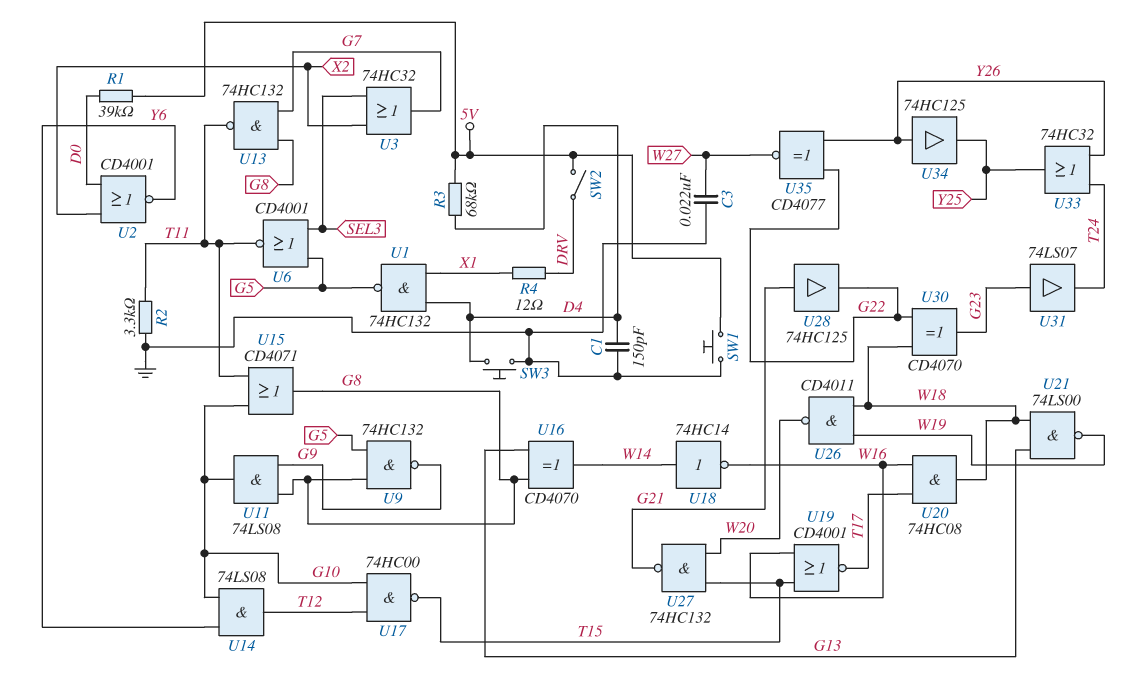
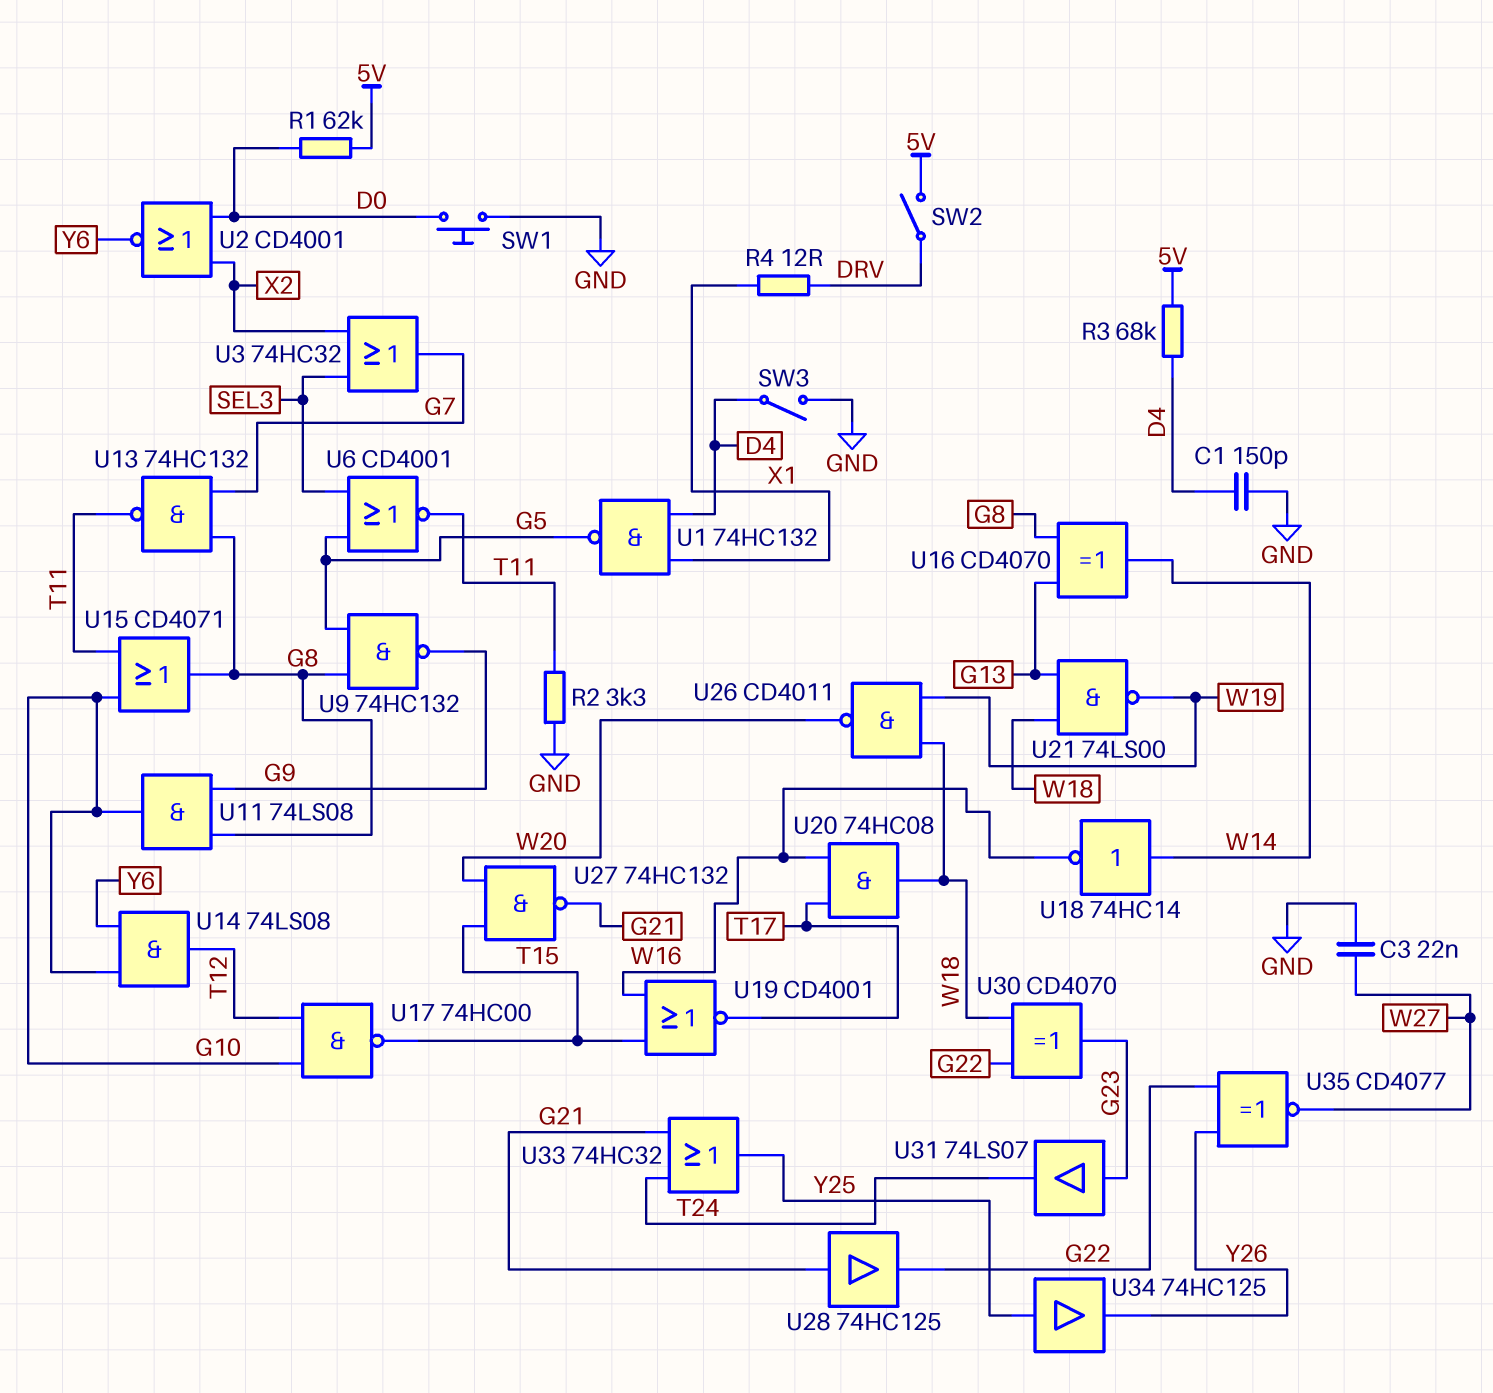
R1: 39k (5V, D0) -> 62k (5V, D0)
SW1: button (5V, GND) -> button (D0, GND)
SW3: button (D4, GND) -> switch (D4, GND)
U33: OR 74HC32 (in T24, in Y26, out Y25) -> OR 74HC32 (in G21, in T24, out Y25)
U34: buffer 74HC125 (in Y26, out Y25) -> buffer 74HC125 (in Y25, out Y26)

